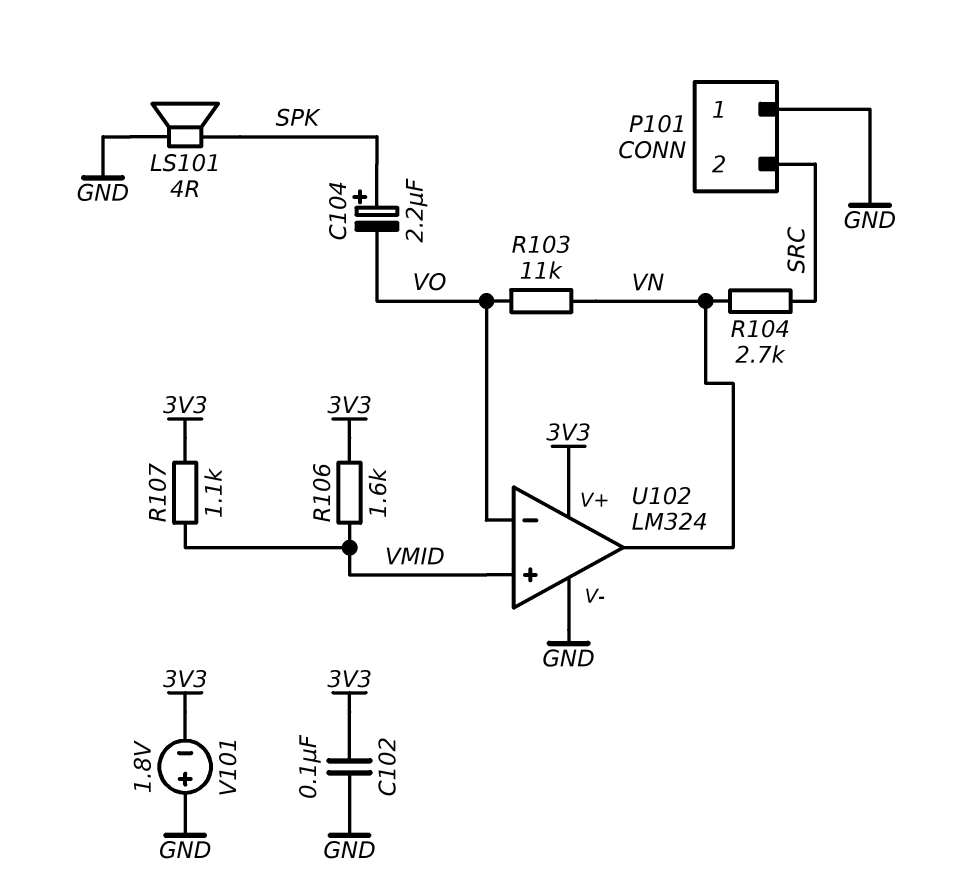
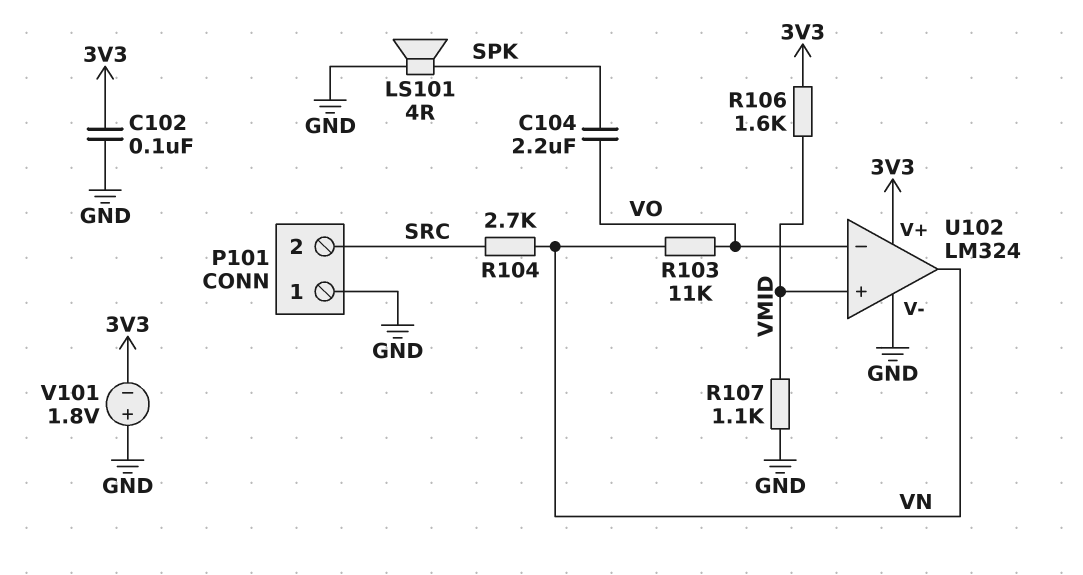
C104: 2.2uF (plus SPK, minus VO) -> 2.2uF (SPK, VO)
R107: 1.1k (3V3, VMID) -> 1.1k (GND, VMID)

